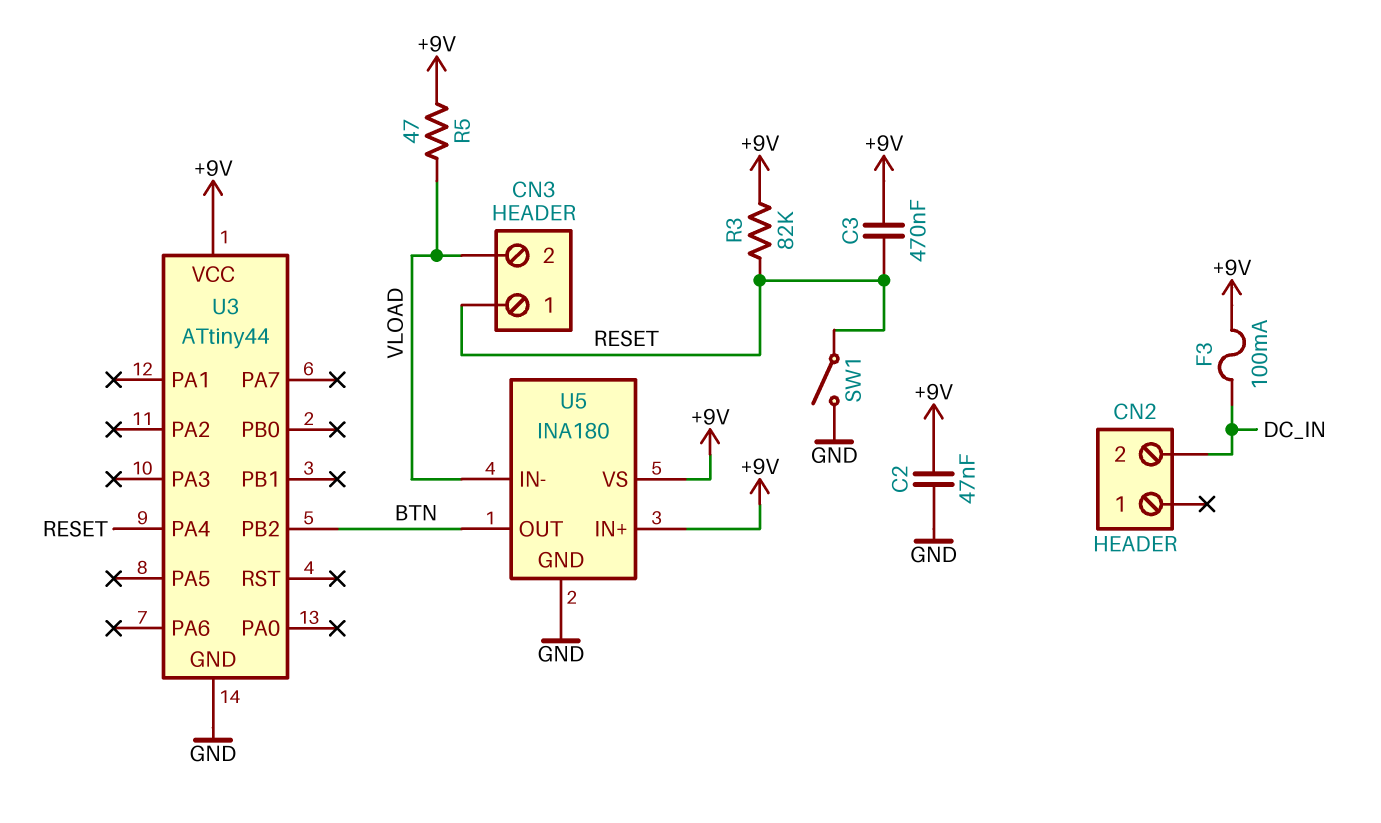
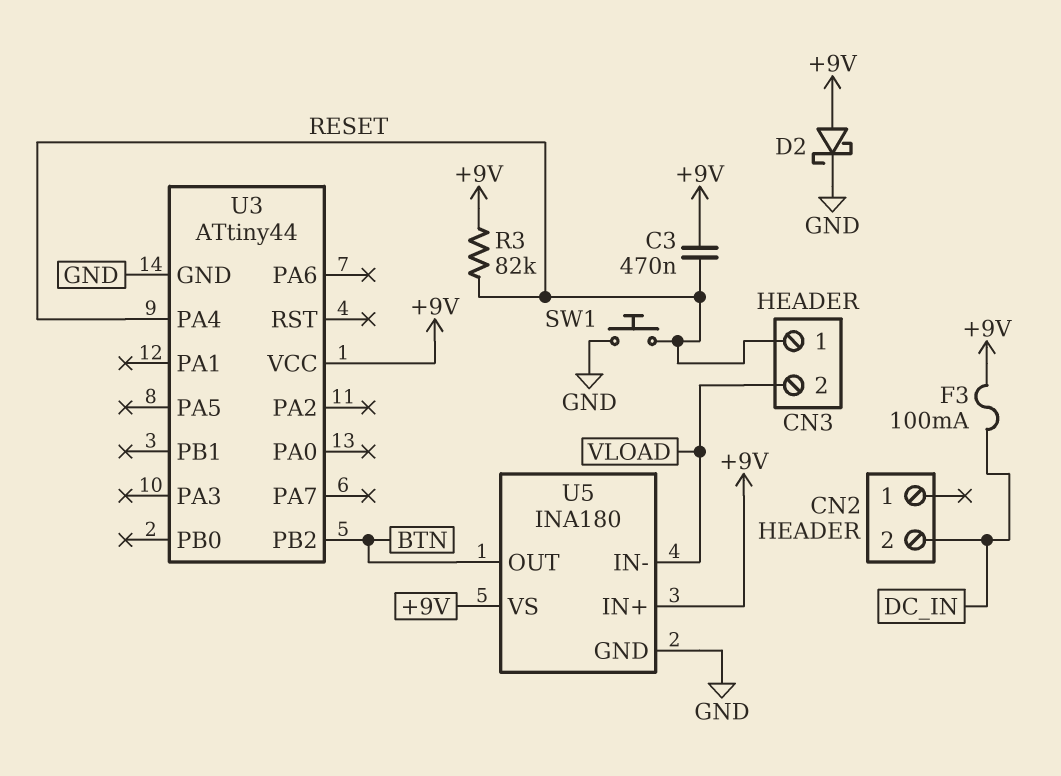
C2: 47nF (+9V, GND) -> none
D2: none -> schottky (A +9V, K GND)
R5: 47 (+9V, VLOAD) -> none
SW1: switch (GND, RESET) -> button (GND, RESET)

